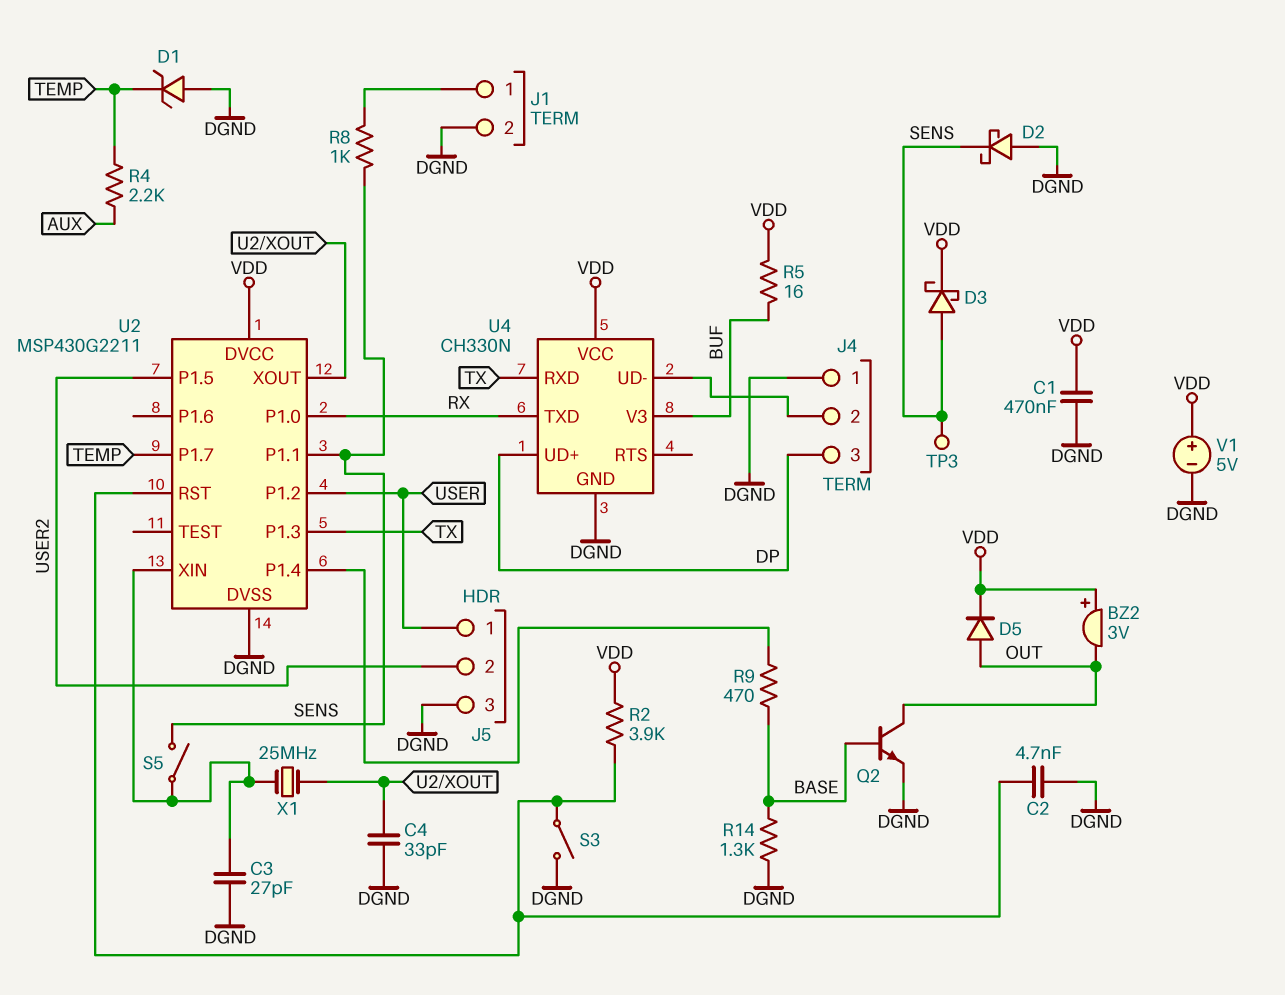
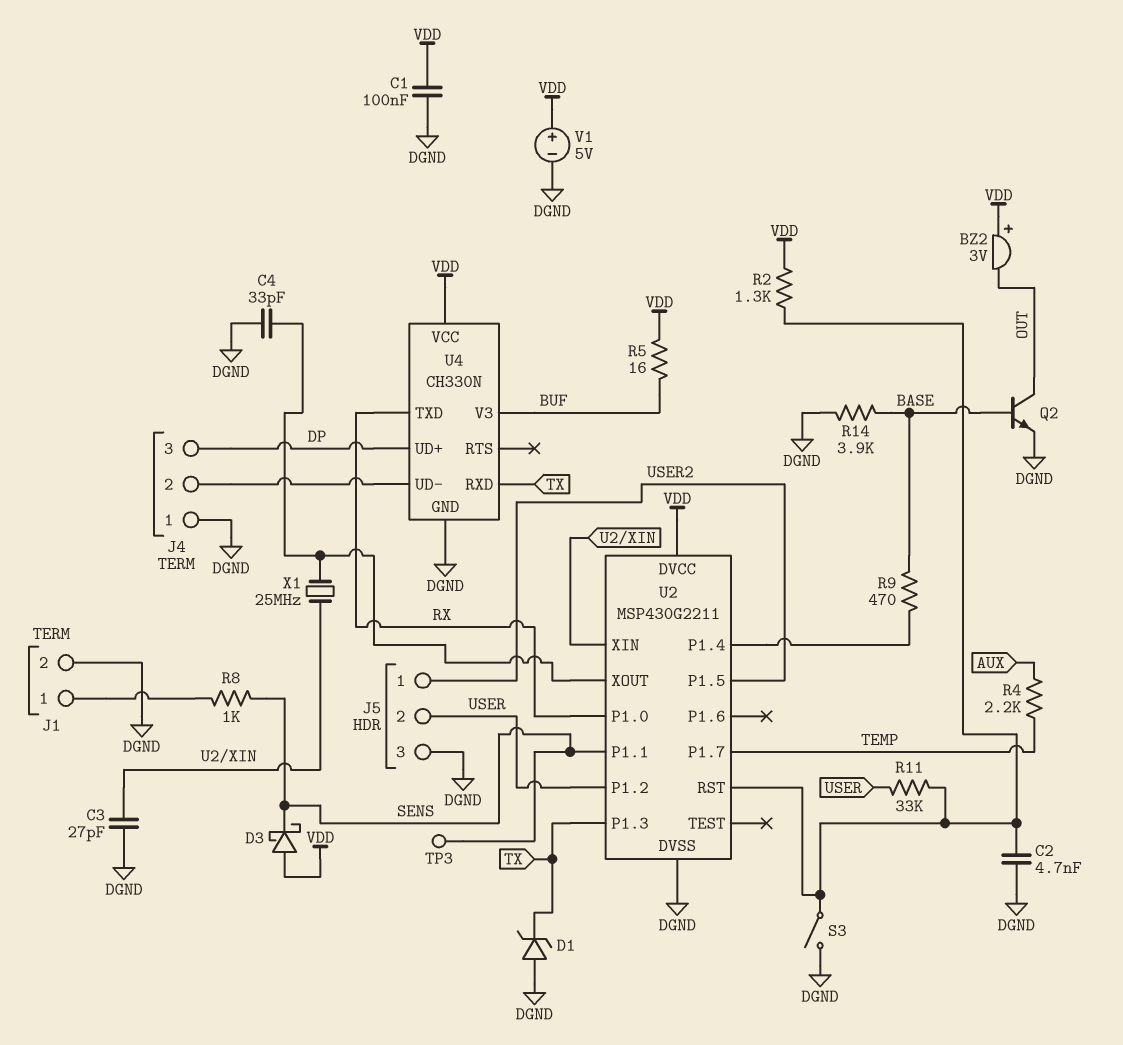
C1: 470nF (DGND, VDD) -> 100nF (DGND, VDD)
D1: zener (A DGND, K TEMP) -> zener (A DGND, K TX)
D2: schottky (A DGND, K SENS) -> none
D3: schottky (A SENS, K VDD) -> schottky (A VDD, K SENS)
D5: diode (A OUT, K VDD) -> none
J5 pin 1: USER -> USER2
J5 pin 2: USER2 -> USER
R2: 3.9k (U2/RST, VDD) -> 1.3k (U2/RST, VDD)
R11: none -> 33k (U2/RST, USER)
R14: 1.3k (BASE, DGND) -> 3.9k (BASE, DGND)
S5: switch (SENS, U2/XIN) -> none

